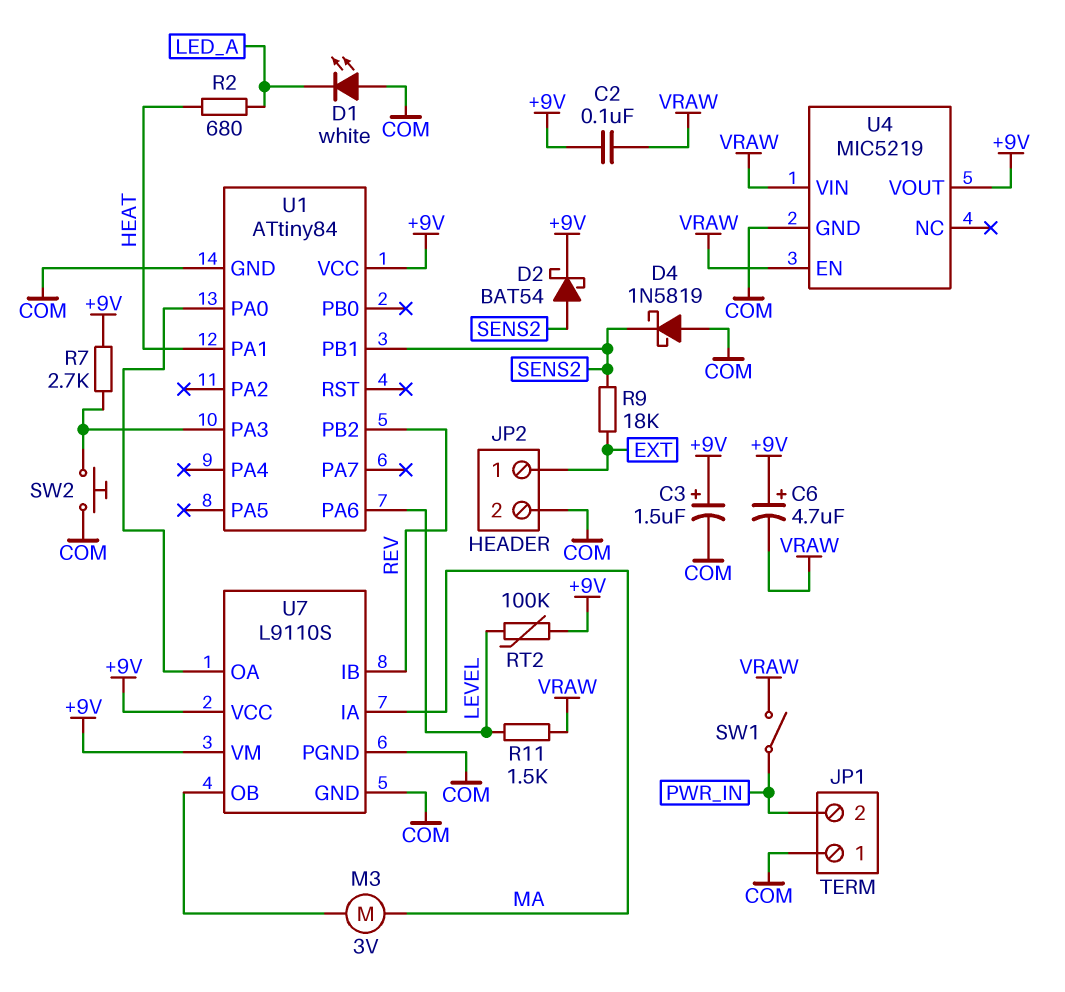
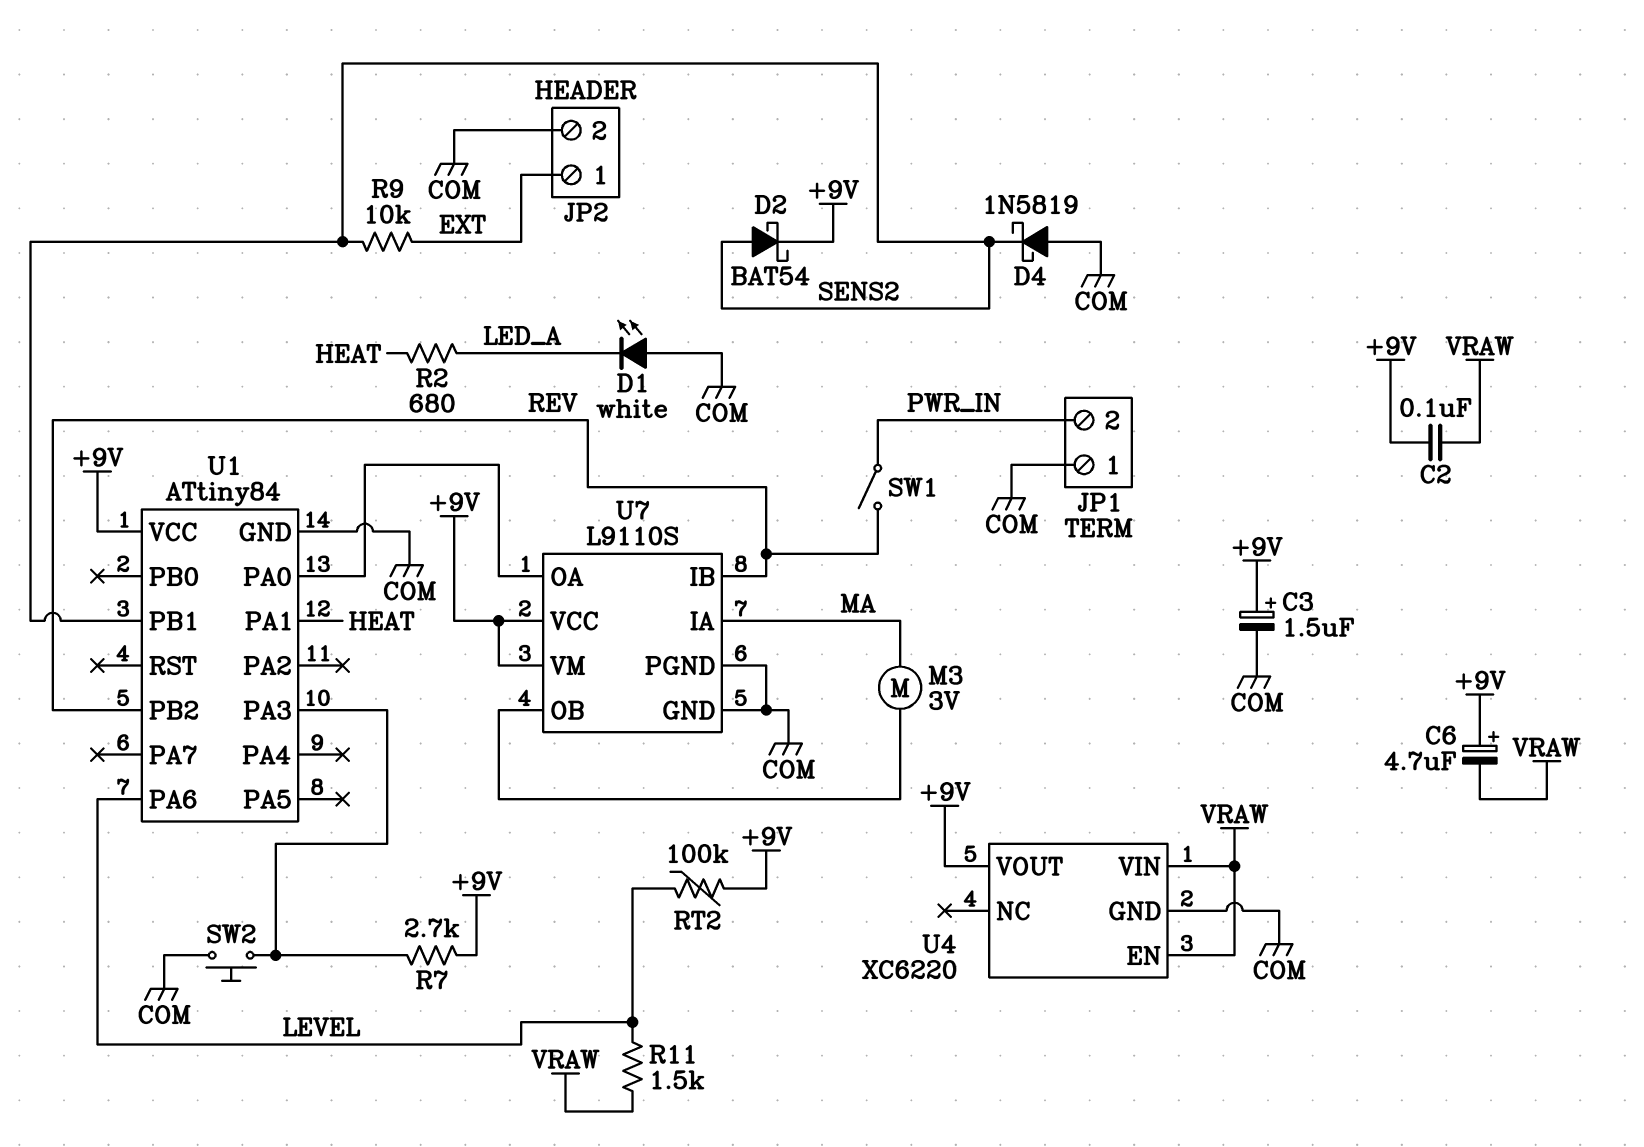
R9: 18k (EXT, SENS2) -> 10k (EXT, SENS2)
SW1: switch (PWR_IN, VRAW) -> switch (PWR_IN, REV)
U4: MIC5219 -> XC6220

